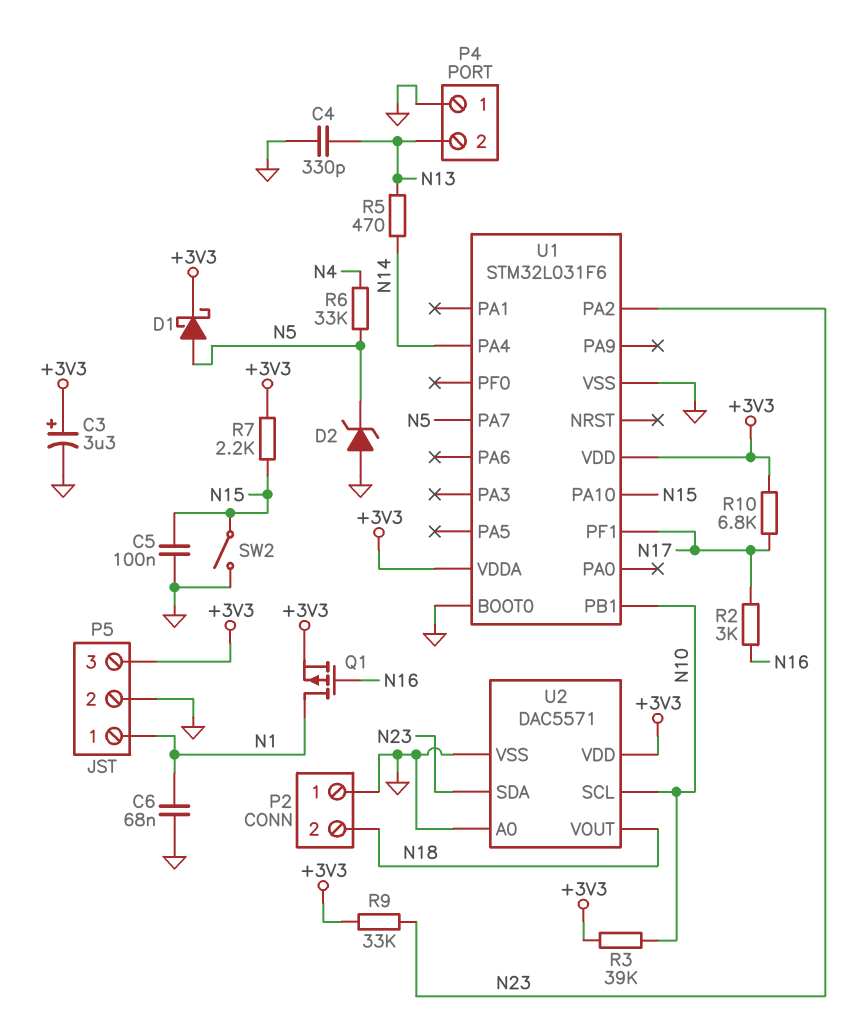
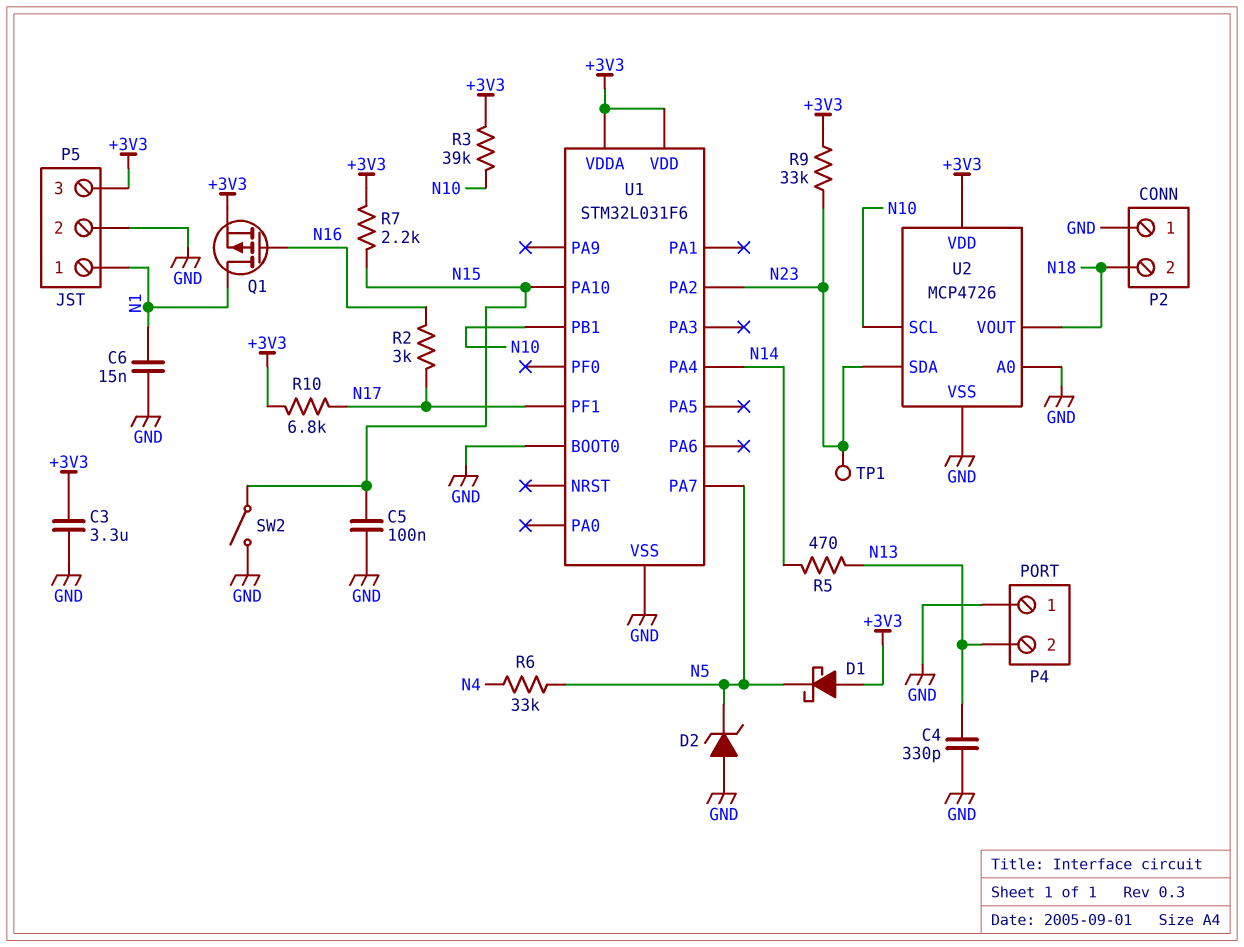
C3: 3.3uF (plus +3V3, minus GND) -> 3.3uF (+3V3, GND)
C6: 68nF (GND, N1) -> 15nF (GND, N1)
D1: schottky (A N5, K +3V3) -> schottky (A +3V3, K N5)
TP1: none -> test point (N23)
U2: DAC5571 -> MCP4726

